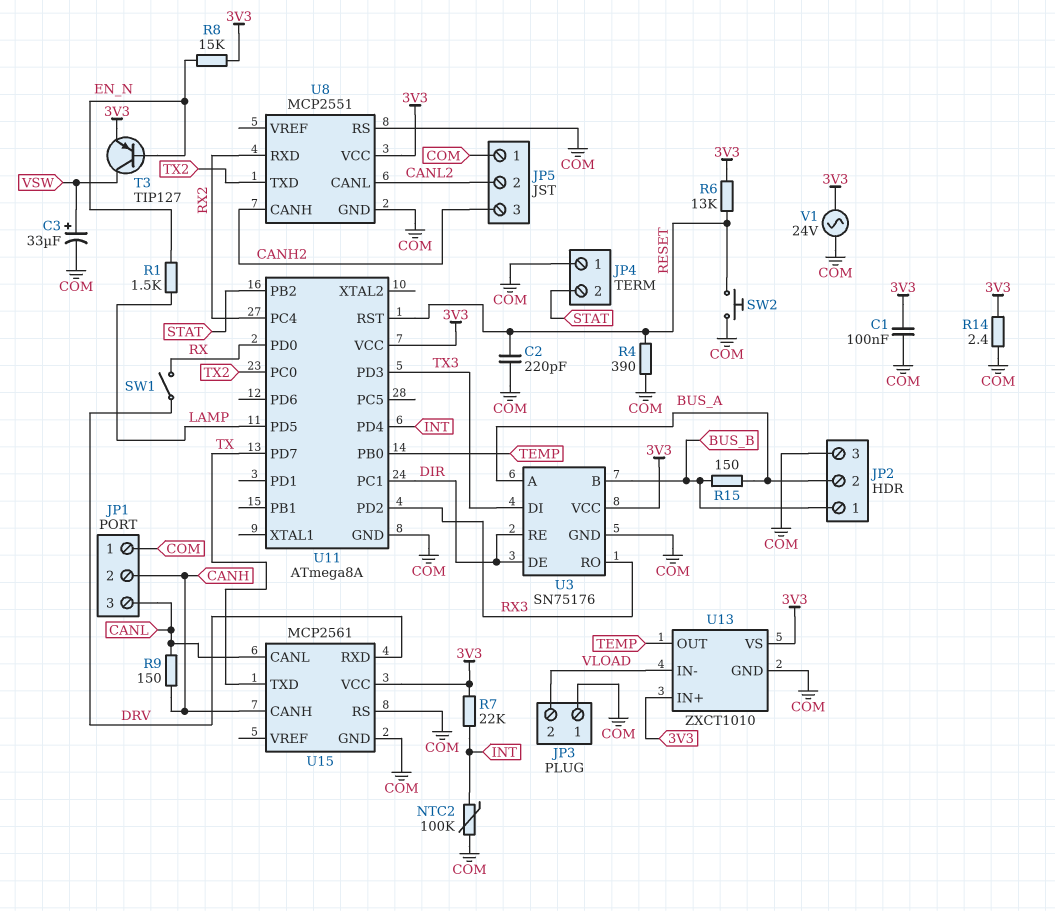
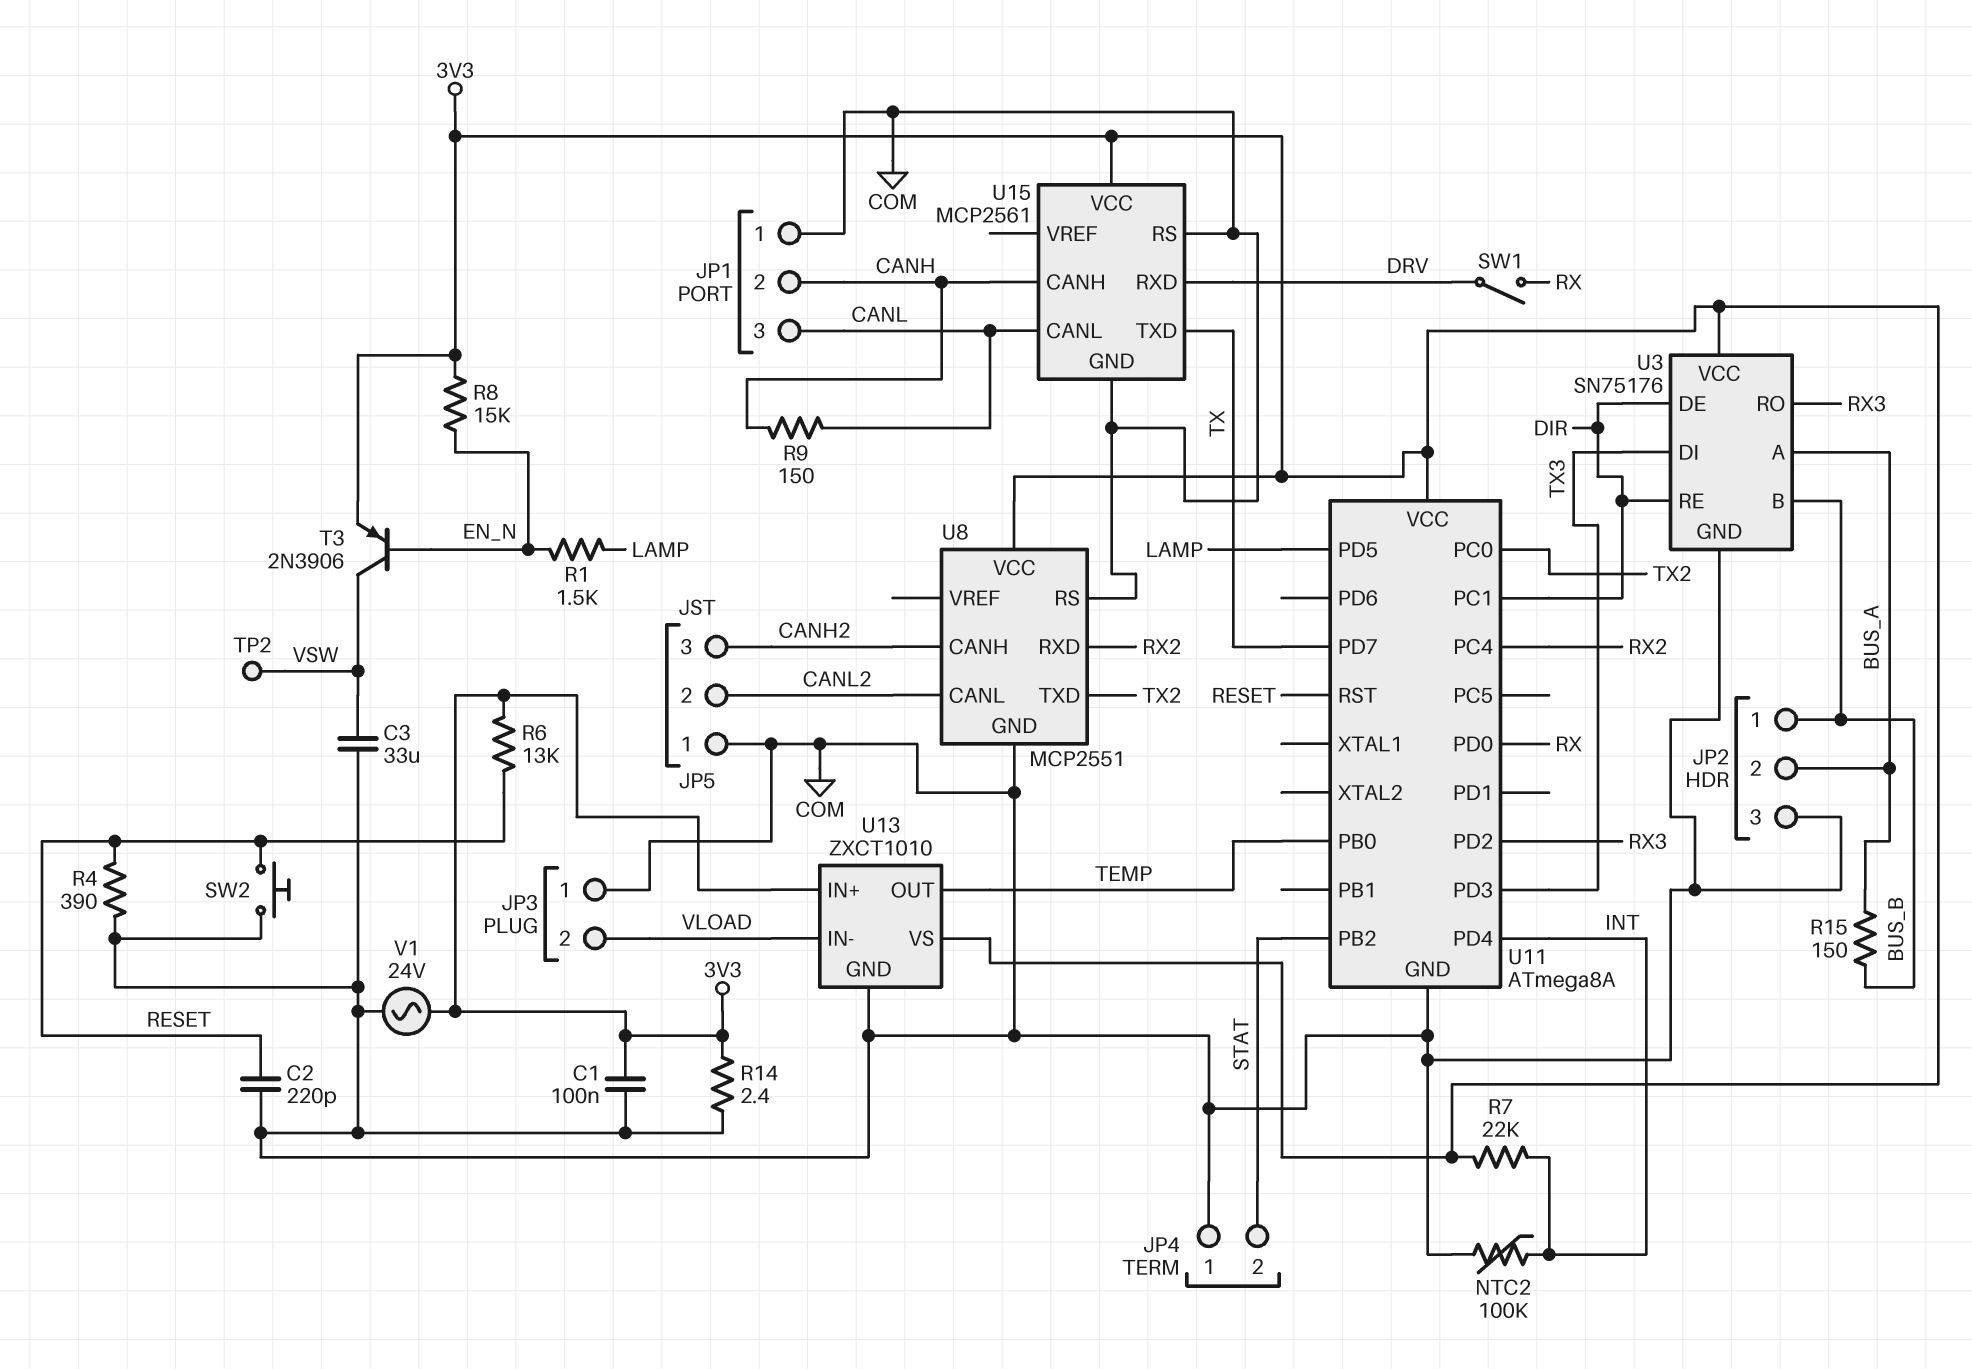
C3: 33uF (plus VSW, minus COM) -> 33uF (COM, VSW)
T3: PNP TIP127 (B EN_N, C VSW, E 3V3) -> PNP 2N3906 (B EN_N, C VSW, E 3V3)
TP2: none -> test point (VSW)

